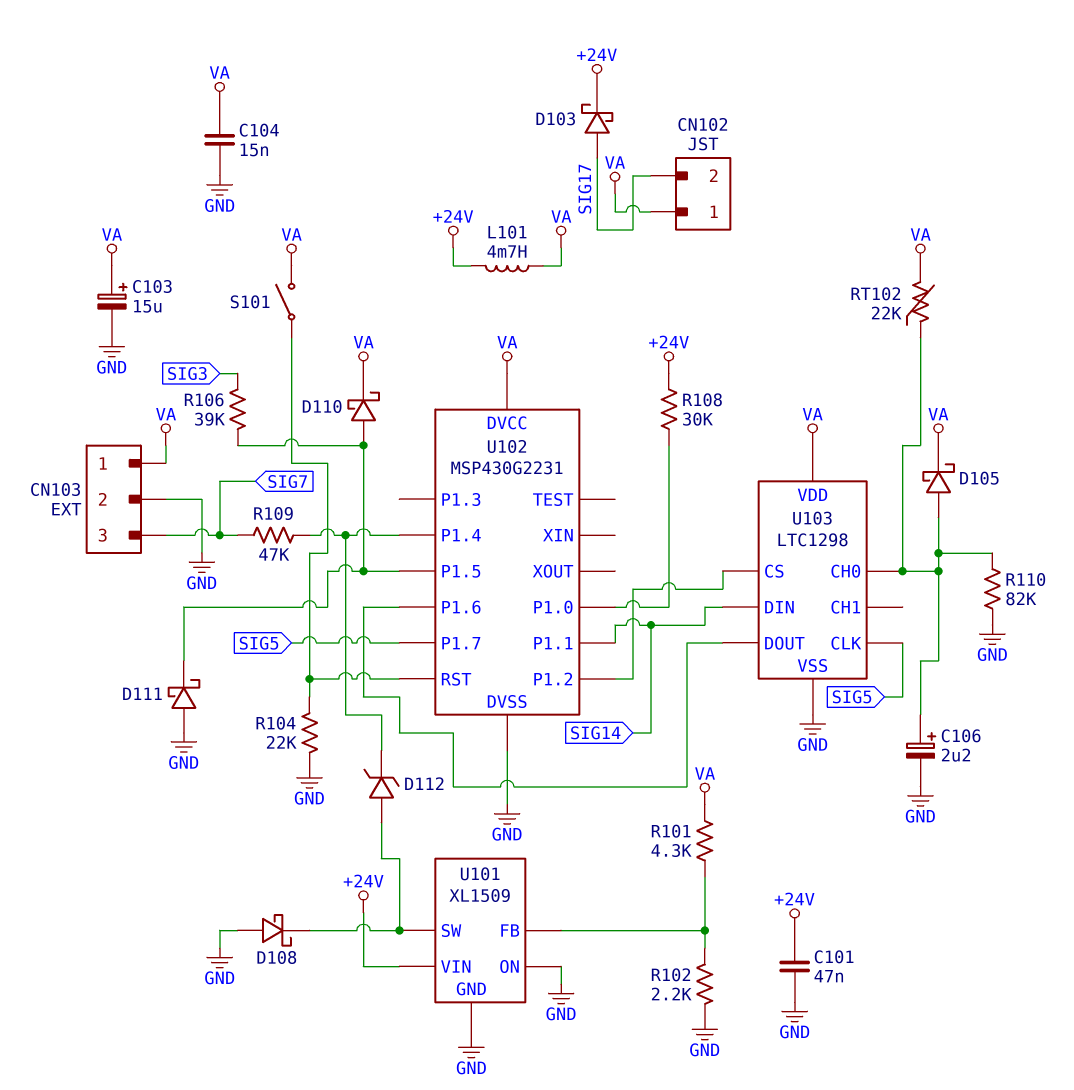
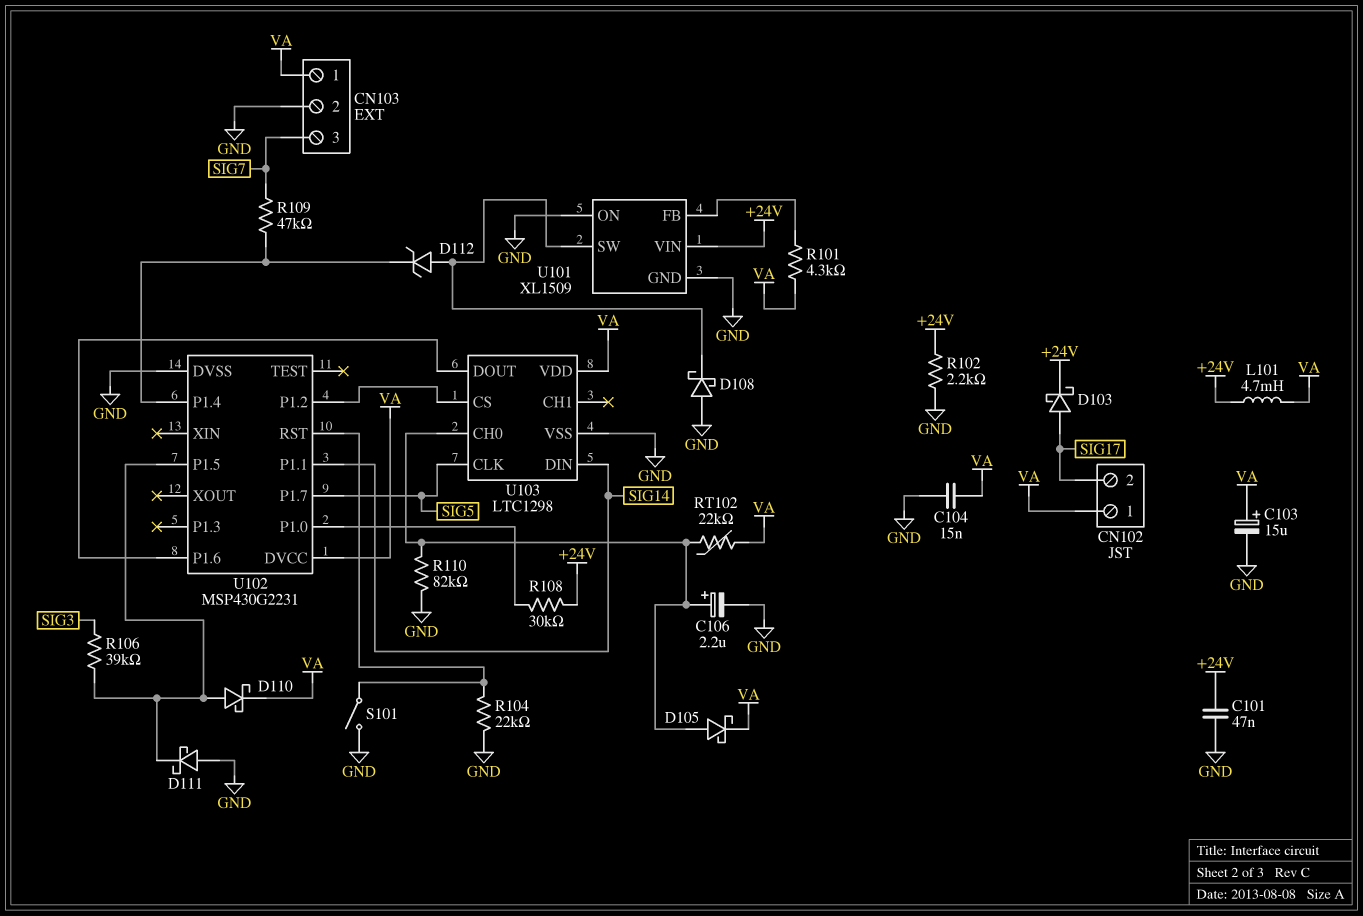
R102: 2.2k (GND, U101/FB) -> 2.2k (+24V, GND)
S101: switch (U102/RST, VA) -> switch (GND, U102/RST)

